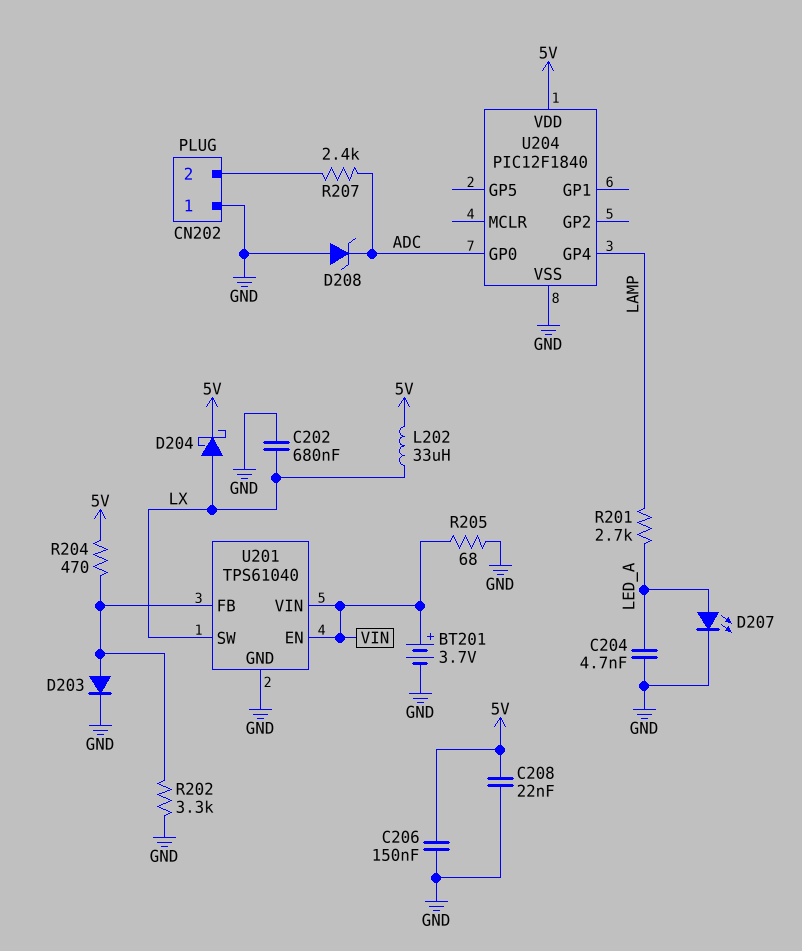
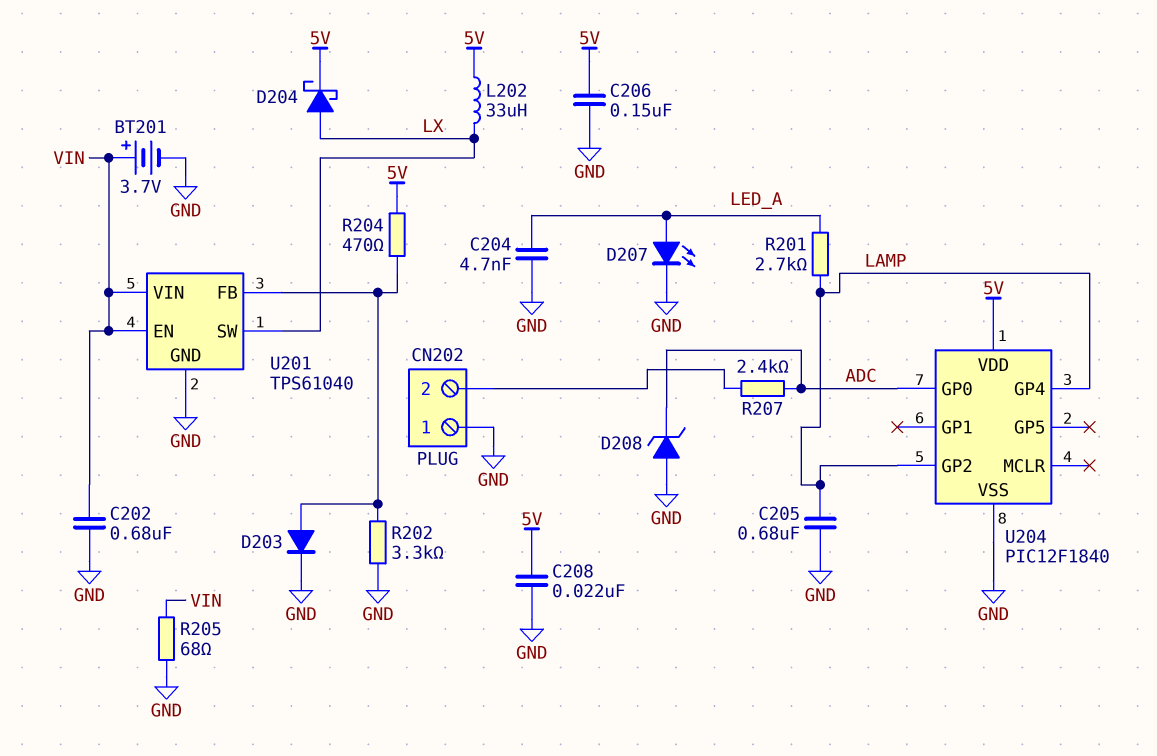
C202: 680nF (GND, LX) -> 680nF (GND, VIN)
C205: none -> 680nF (GND, LAMP)
U204 pin GP2: none -> LAMP

